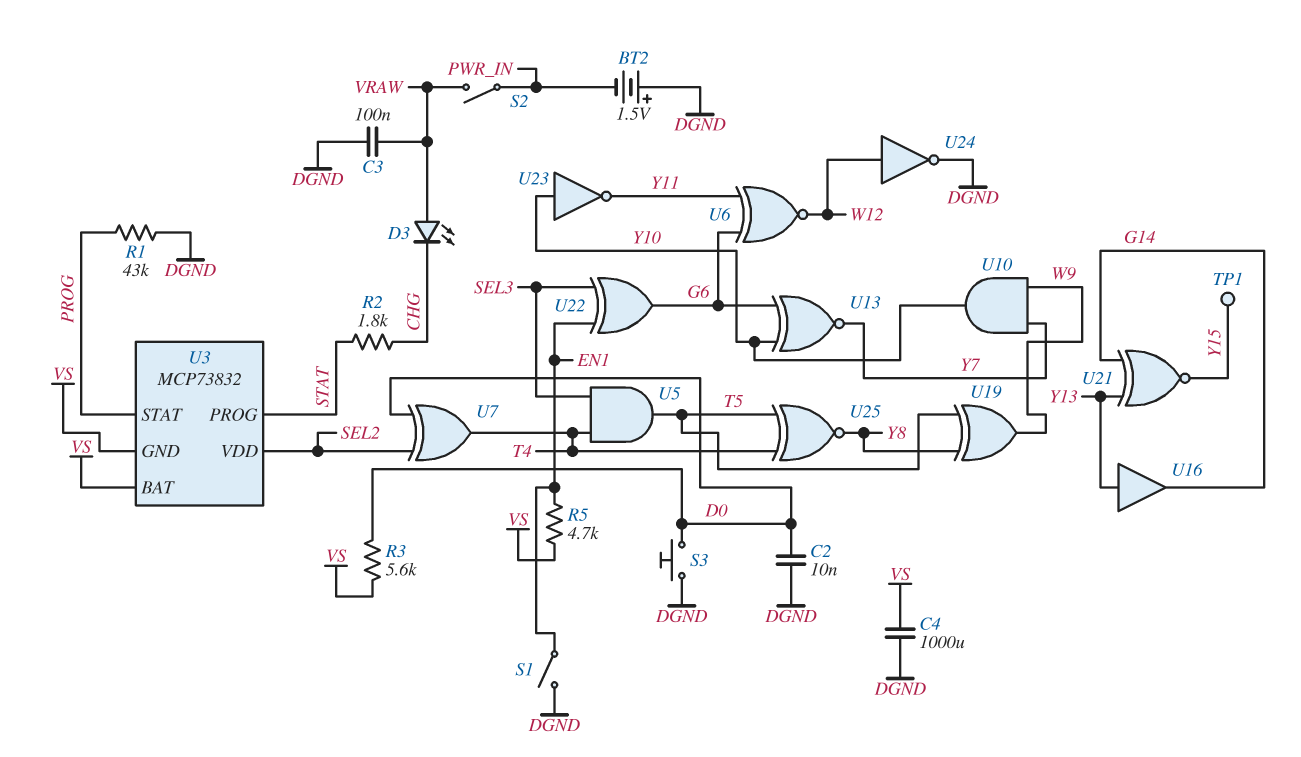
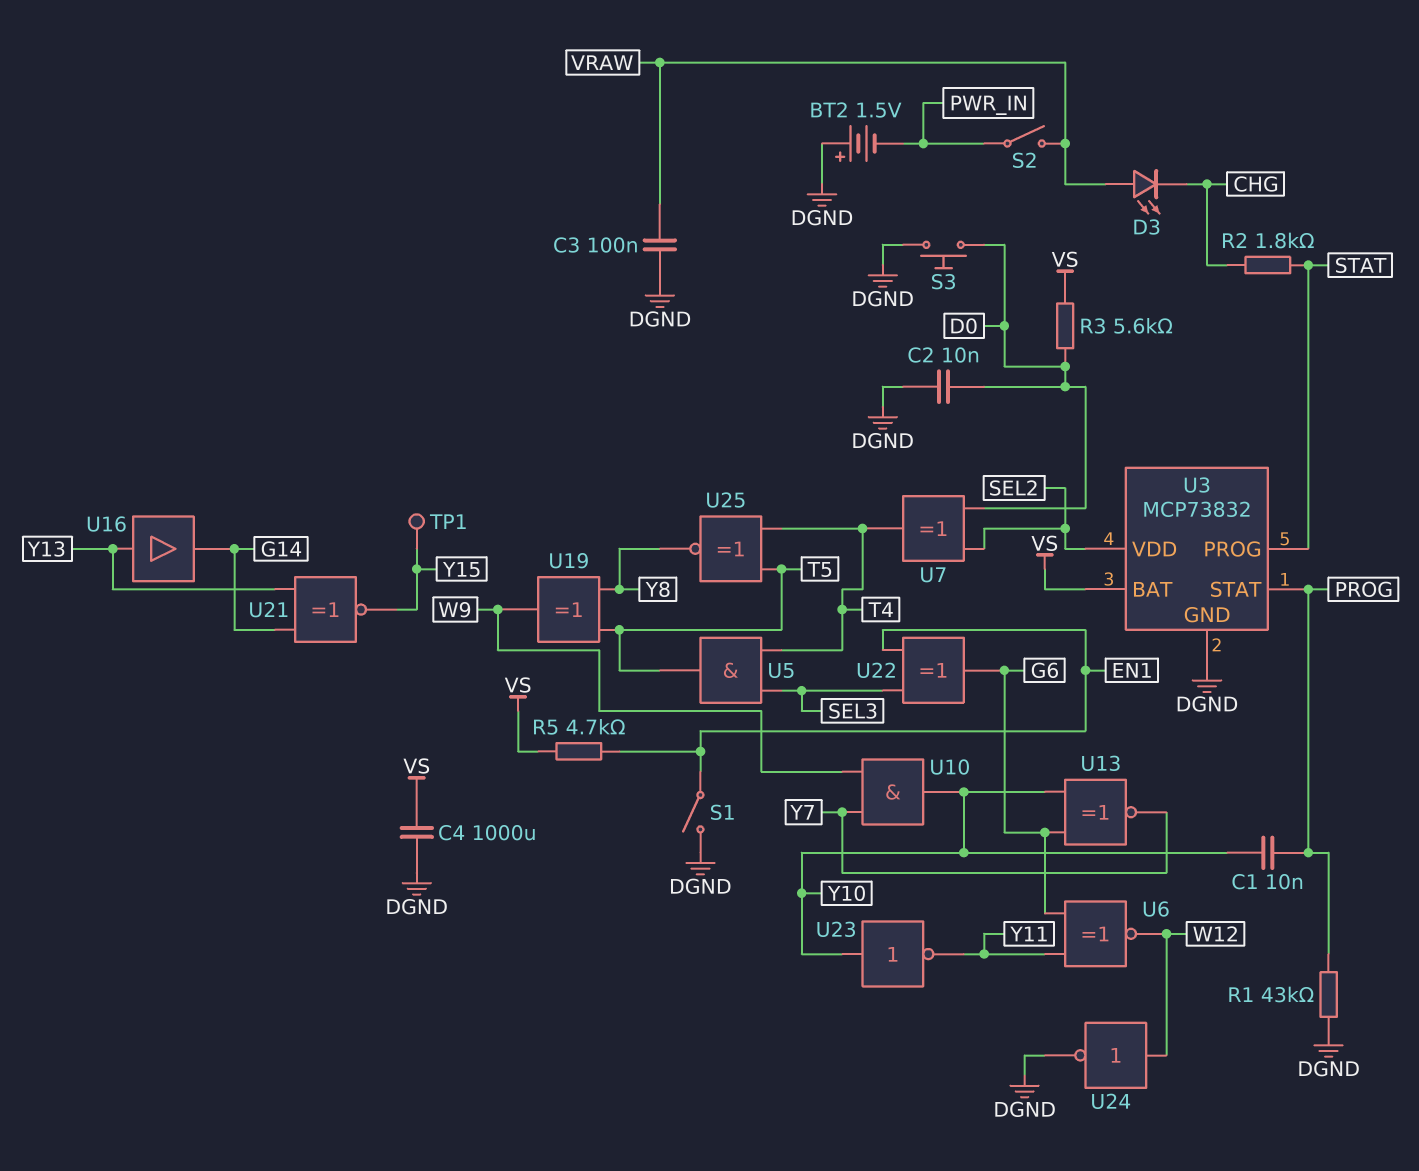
C1: none -> 10nF (PROG, Y10)
U3 pin GND: VS -> DGND

